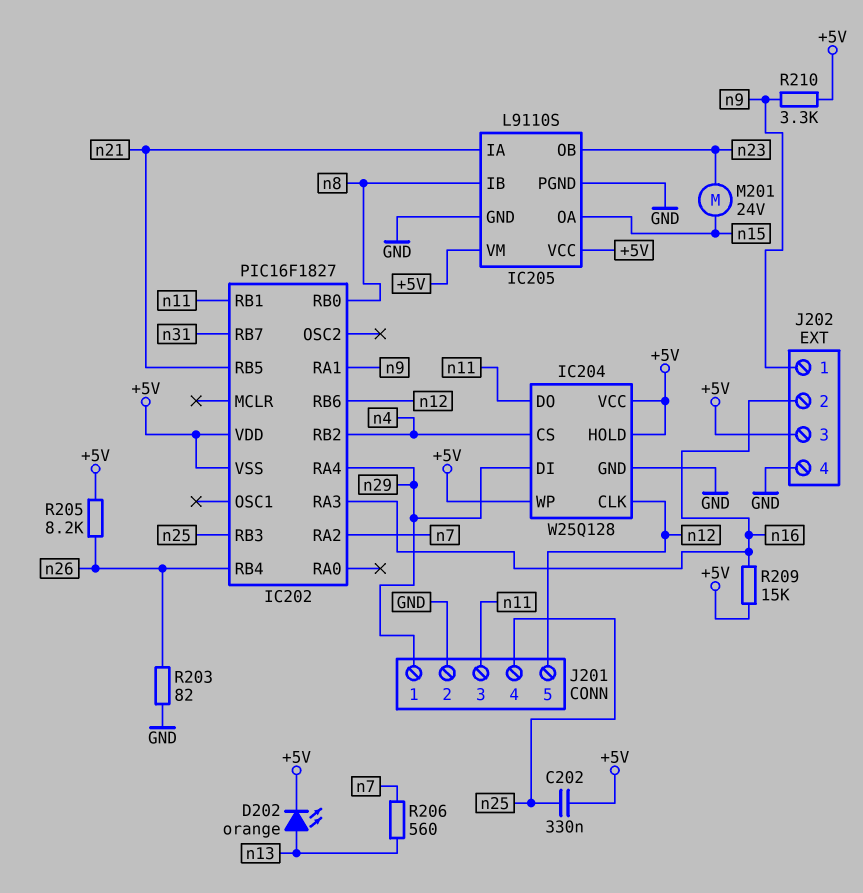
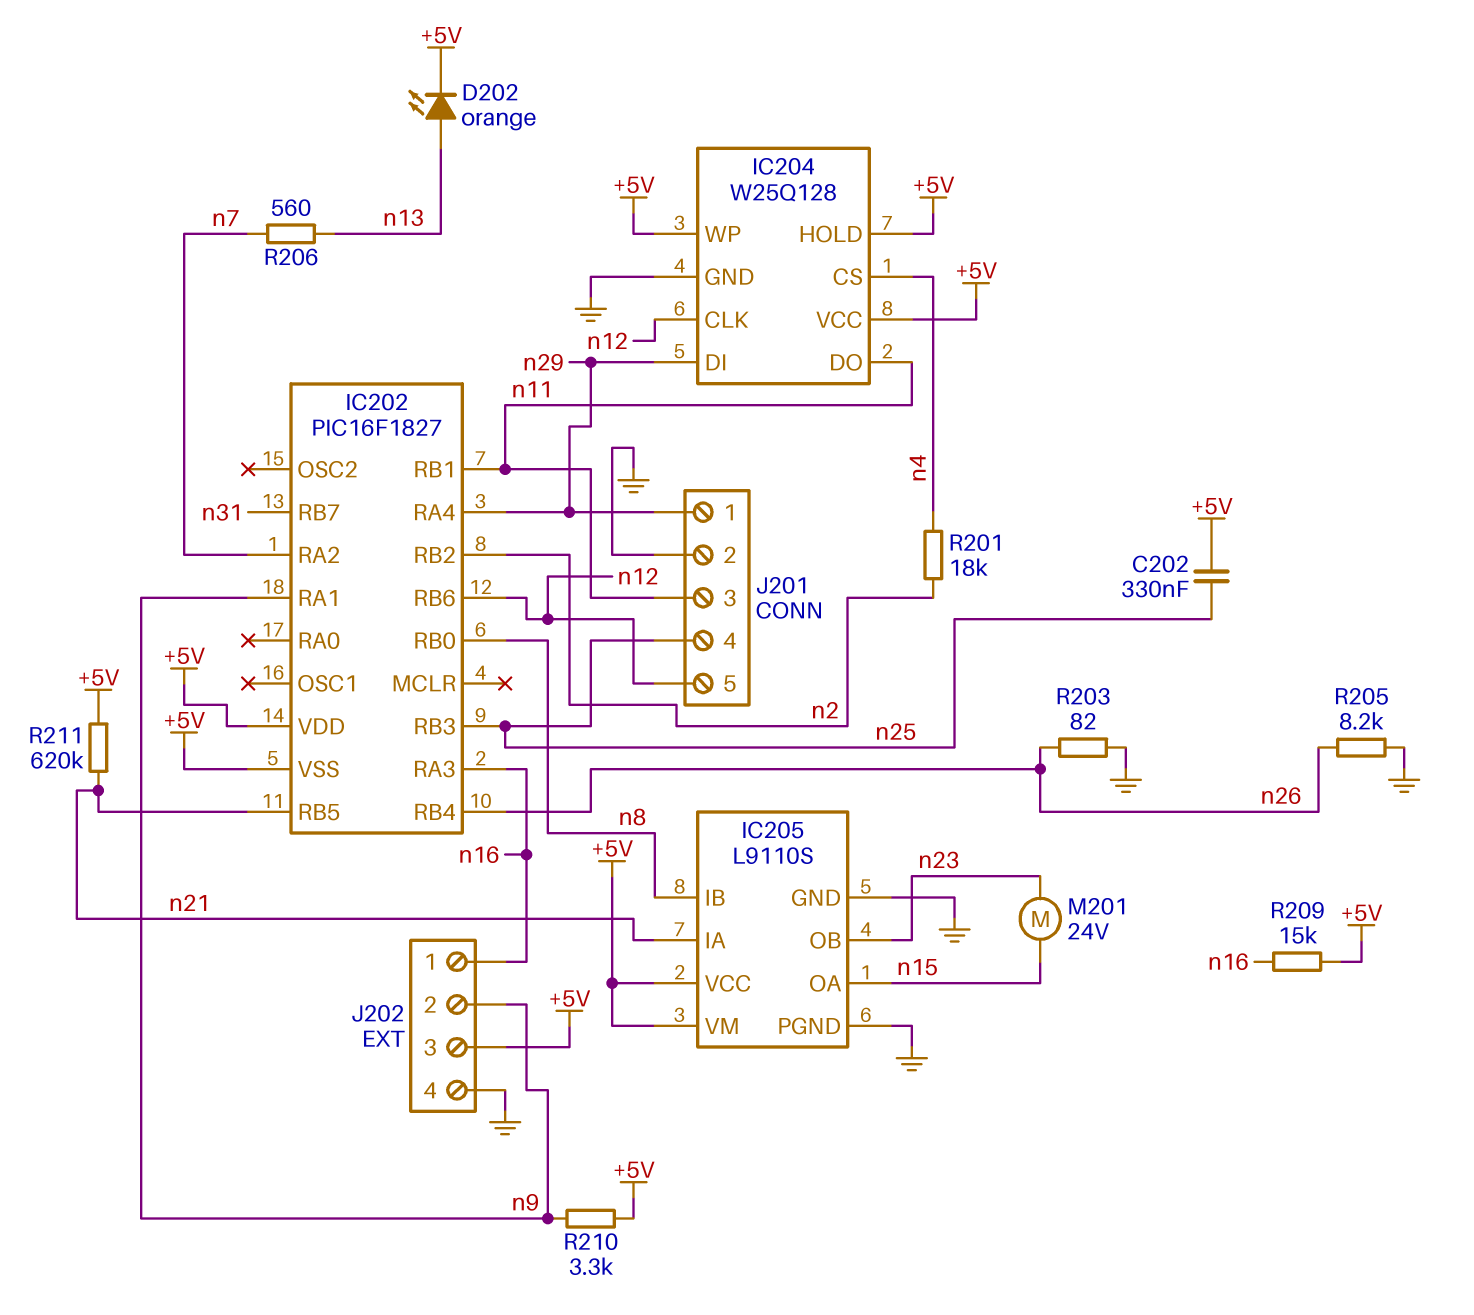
IC202 pin RB2: n4 -> n2
J202 pin 1: n9 -> n16
J202 pin 2: n16 -> n9
R201: none -> 18k (n2, n4)
R205: 8.2k (+5V, n26) -> 8.2k (GND, n26)
R211: none -> 620k (+5V, n21)

